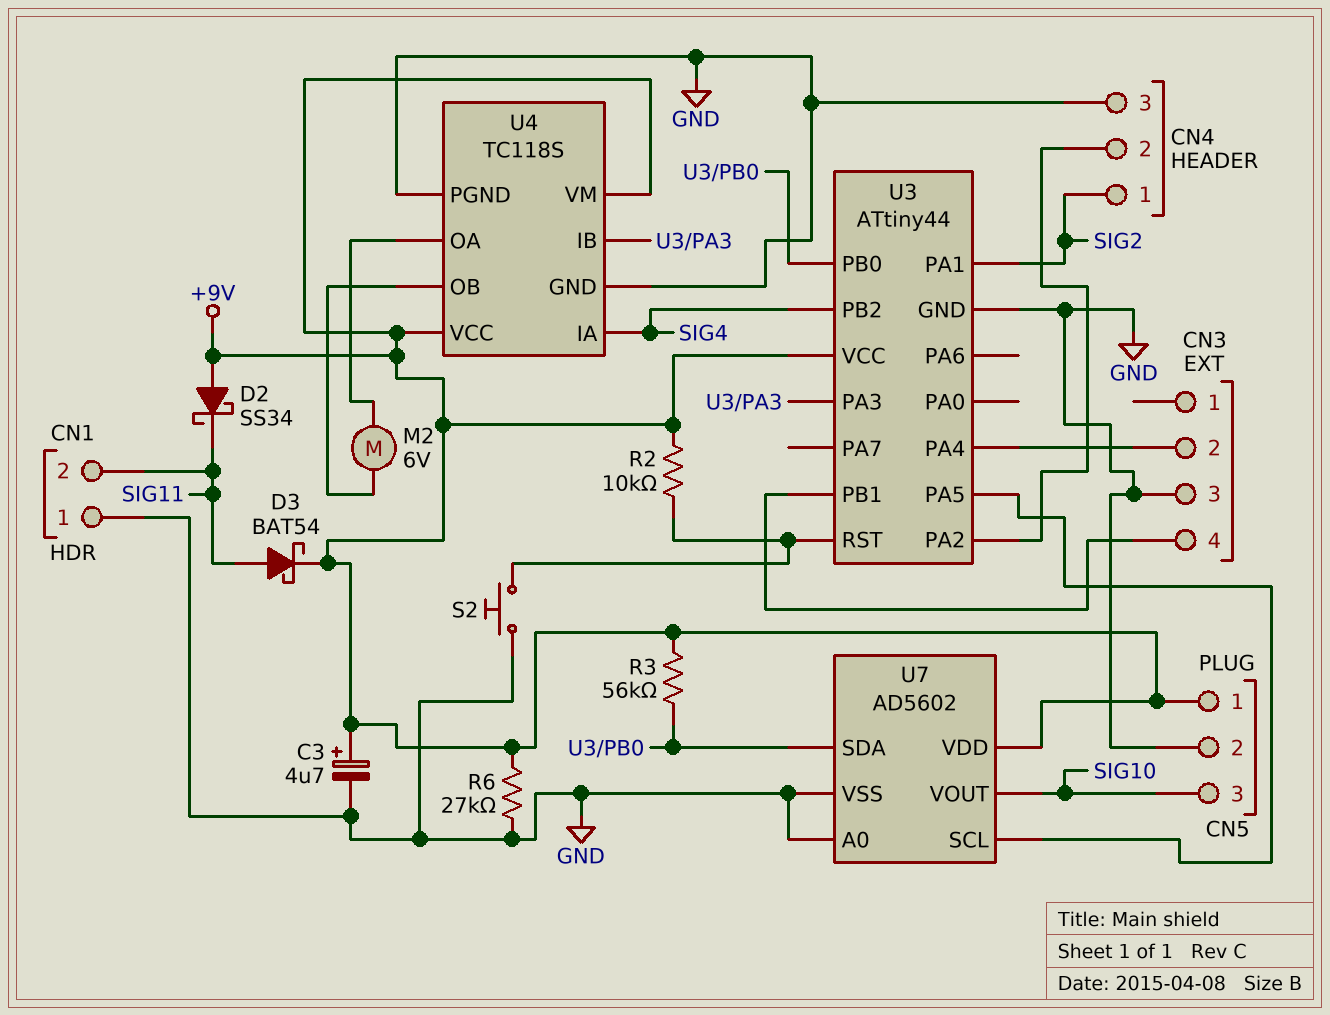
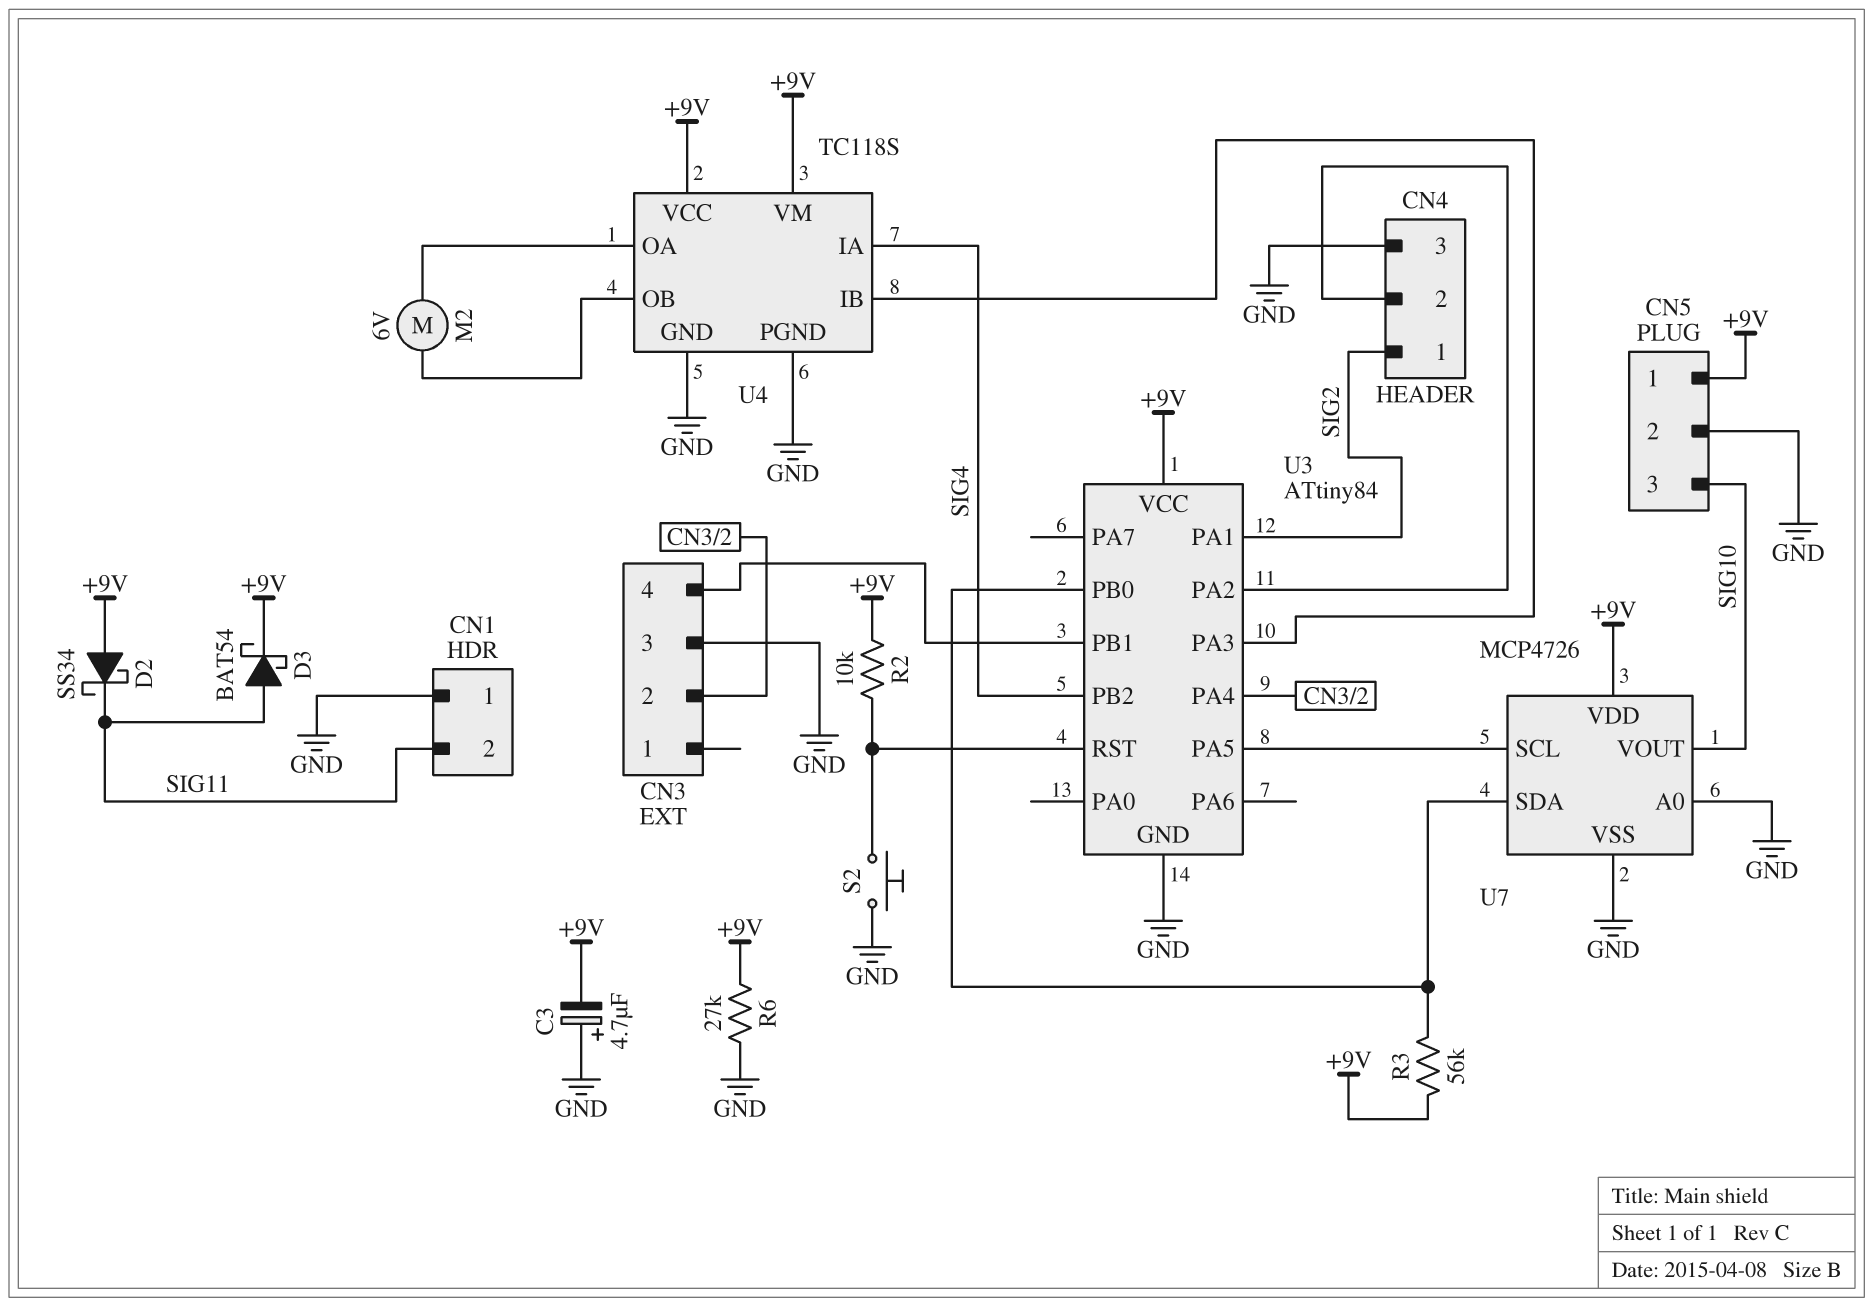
C3: 4.7uF (plus +9V, minus GND) -> 4.7uF (plus GND, minus +9V)
U3: ATtiny44 -> ATtiny84
U7: AD5602 -> MCP4726

